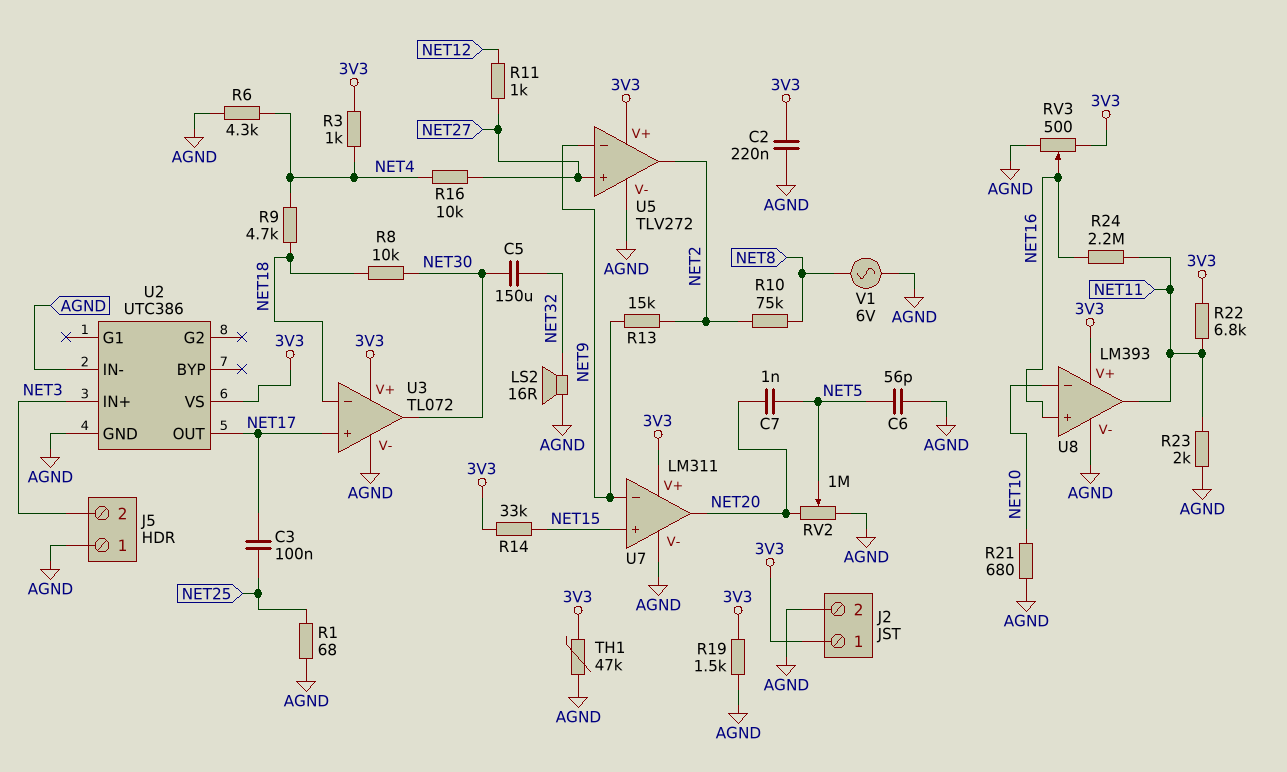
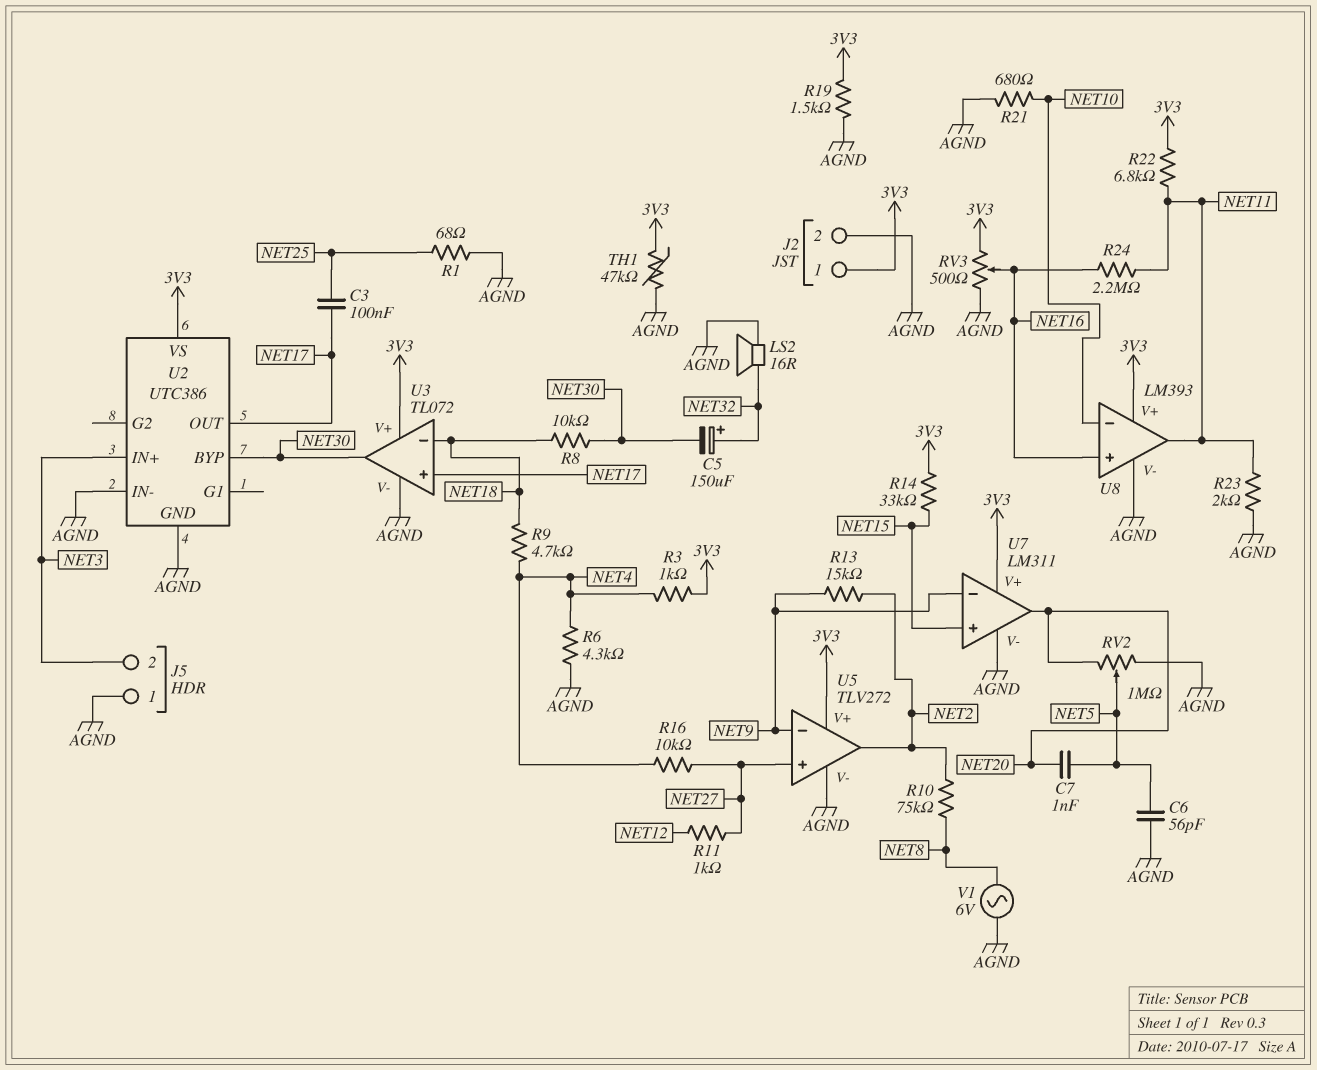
C2: 220nF (3V3, AGND) -> none
C5: 150uF (NET30, NET32) -> 150uF (plus NET32, minus NET30)
U2 pin BYP: none -> NET30

